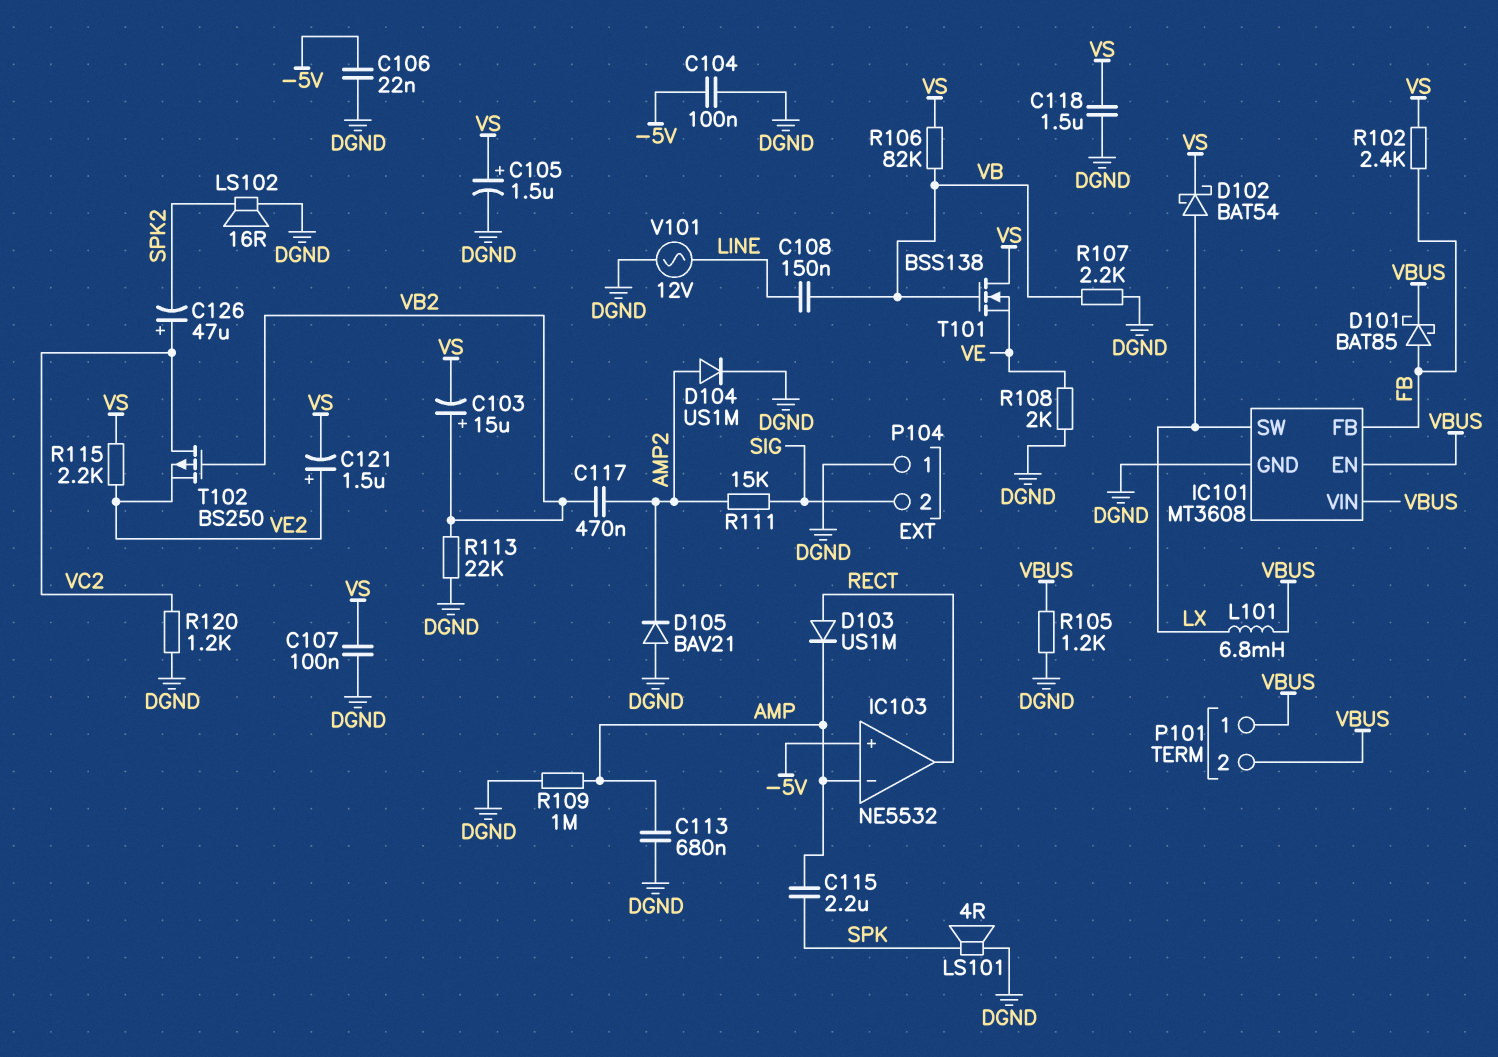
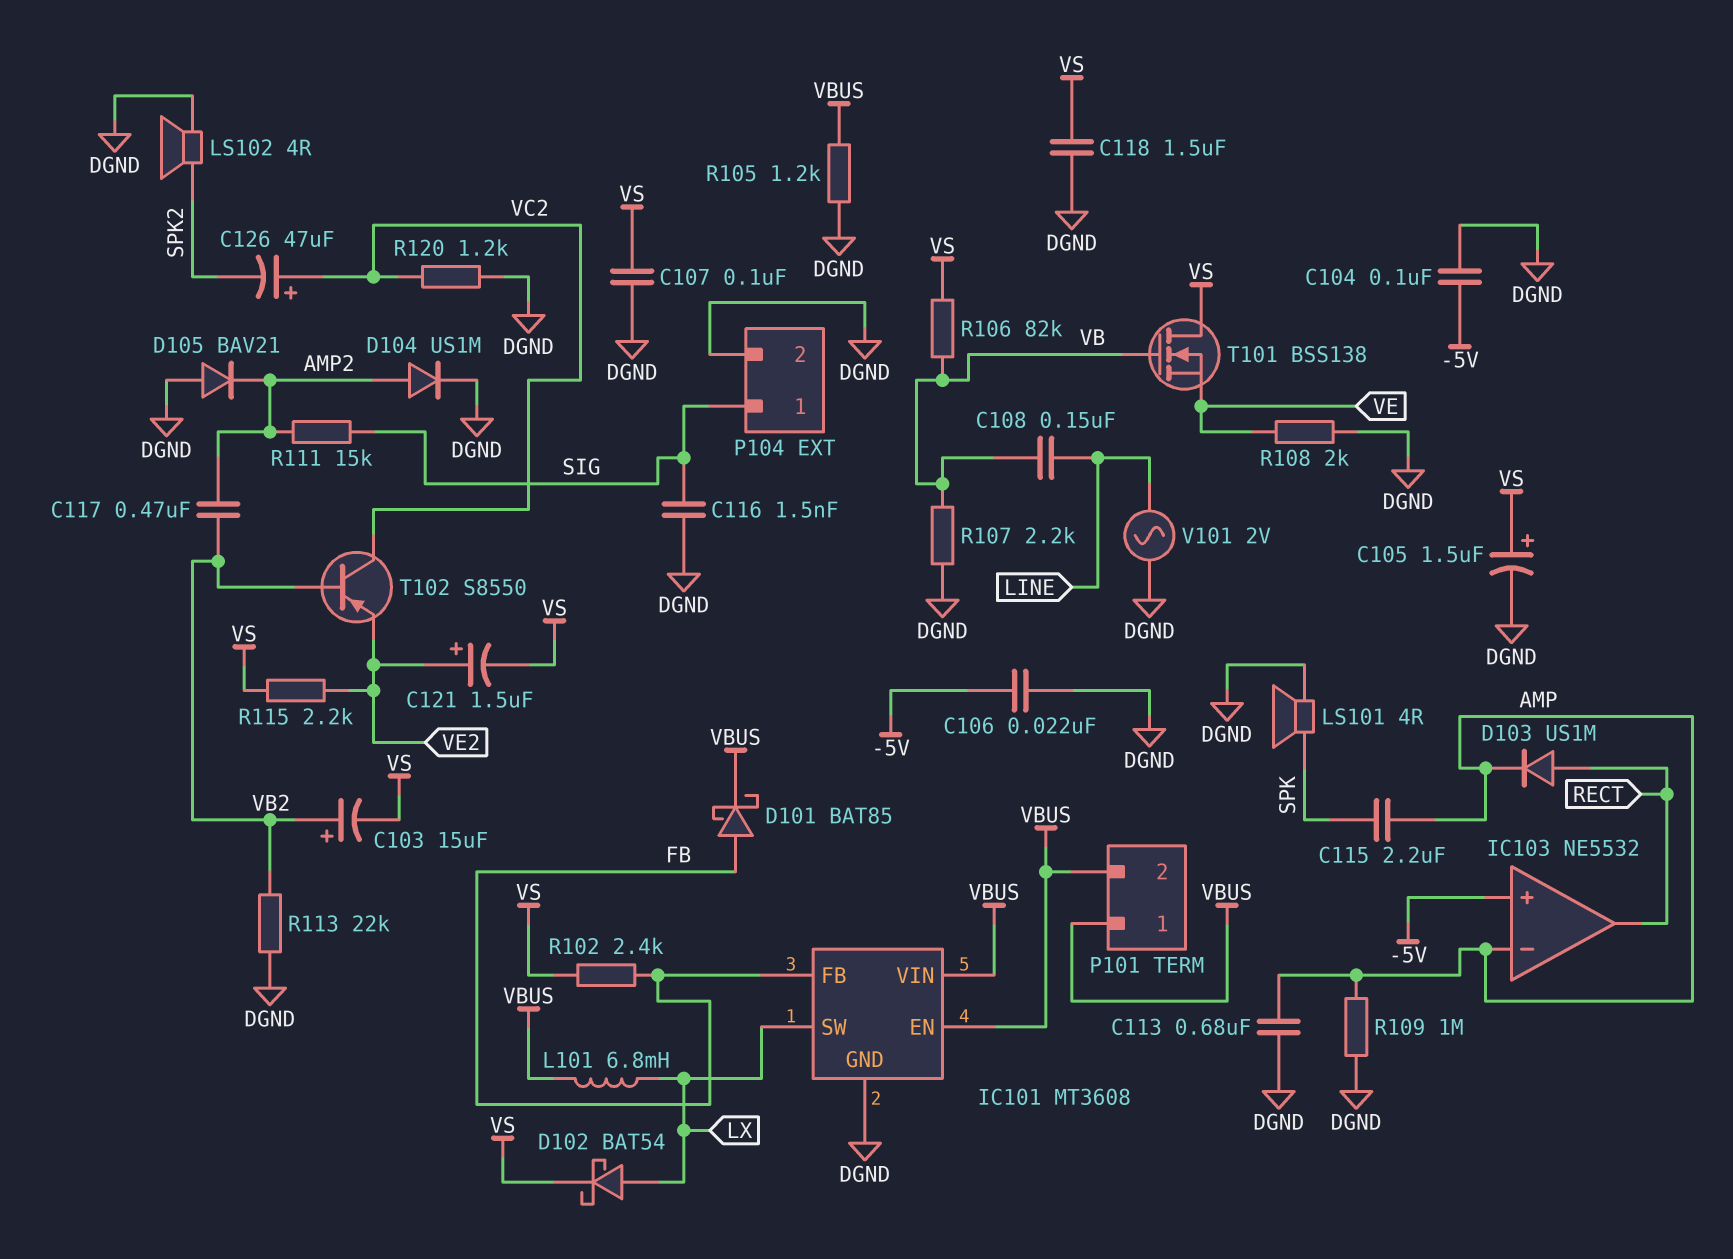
C116: none -> 1.5nF (DGND, SIG)
LS102: speaker 16R (DGND, SPK2) -> speaker 4R (DGND, SPK2)
P104 pin 1: DGND -> SIG
P104 pin 2: SIG -> DGND
T102: PMOS BS250 (G VB2, D VC2, S VE2) -> PNP S8550 (B VB2, C VC2, E VE2)
V101: AC 12V (DGND, LINE) -> AC 2V (DGND, LINE)

